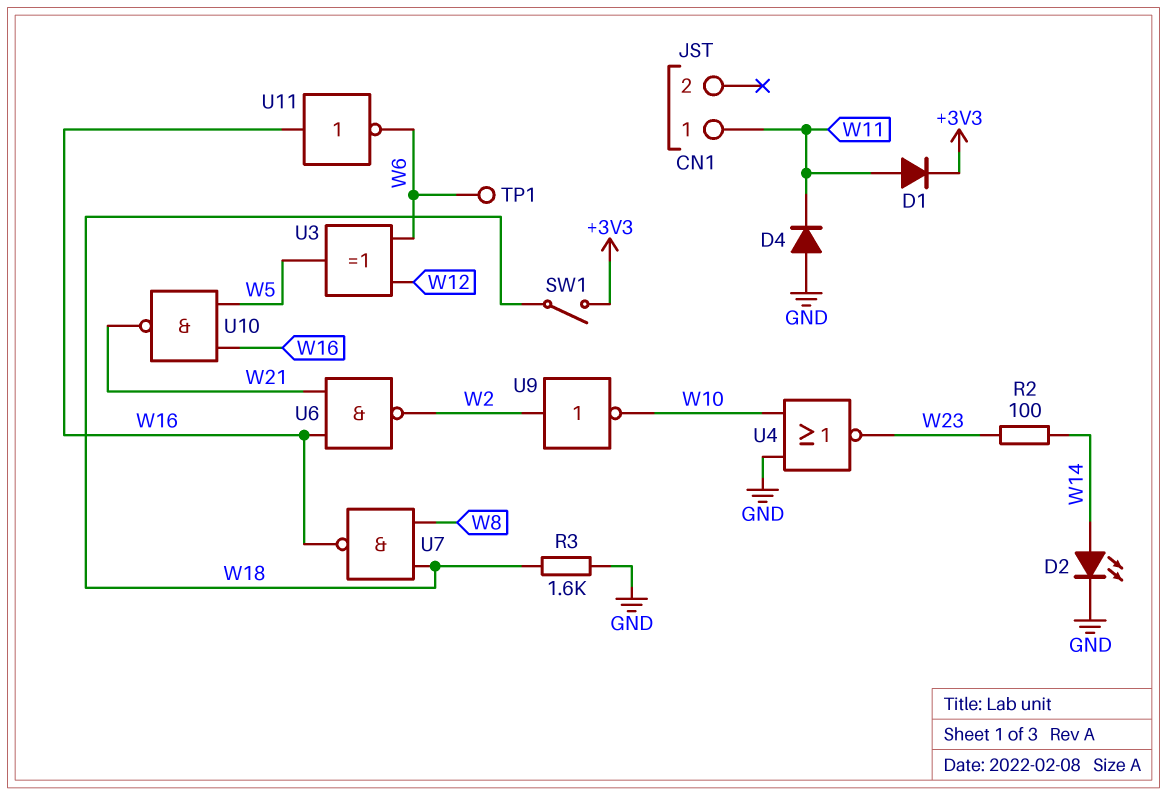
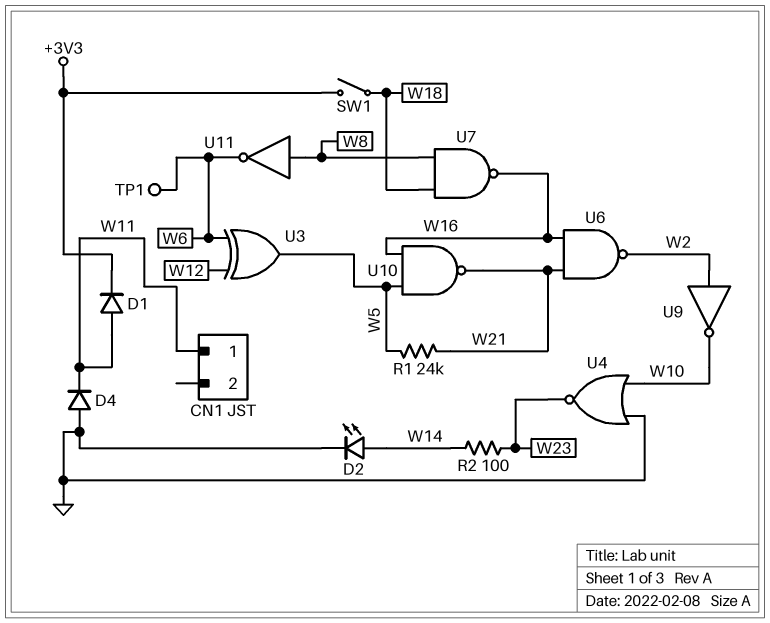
R1: none -> 24k (W5, W21)
R3: 1.6k (GND, W18) -> none
U11: NOT (in W16, out W6) -> NOT (in W8, out W6)

